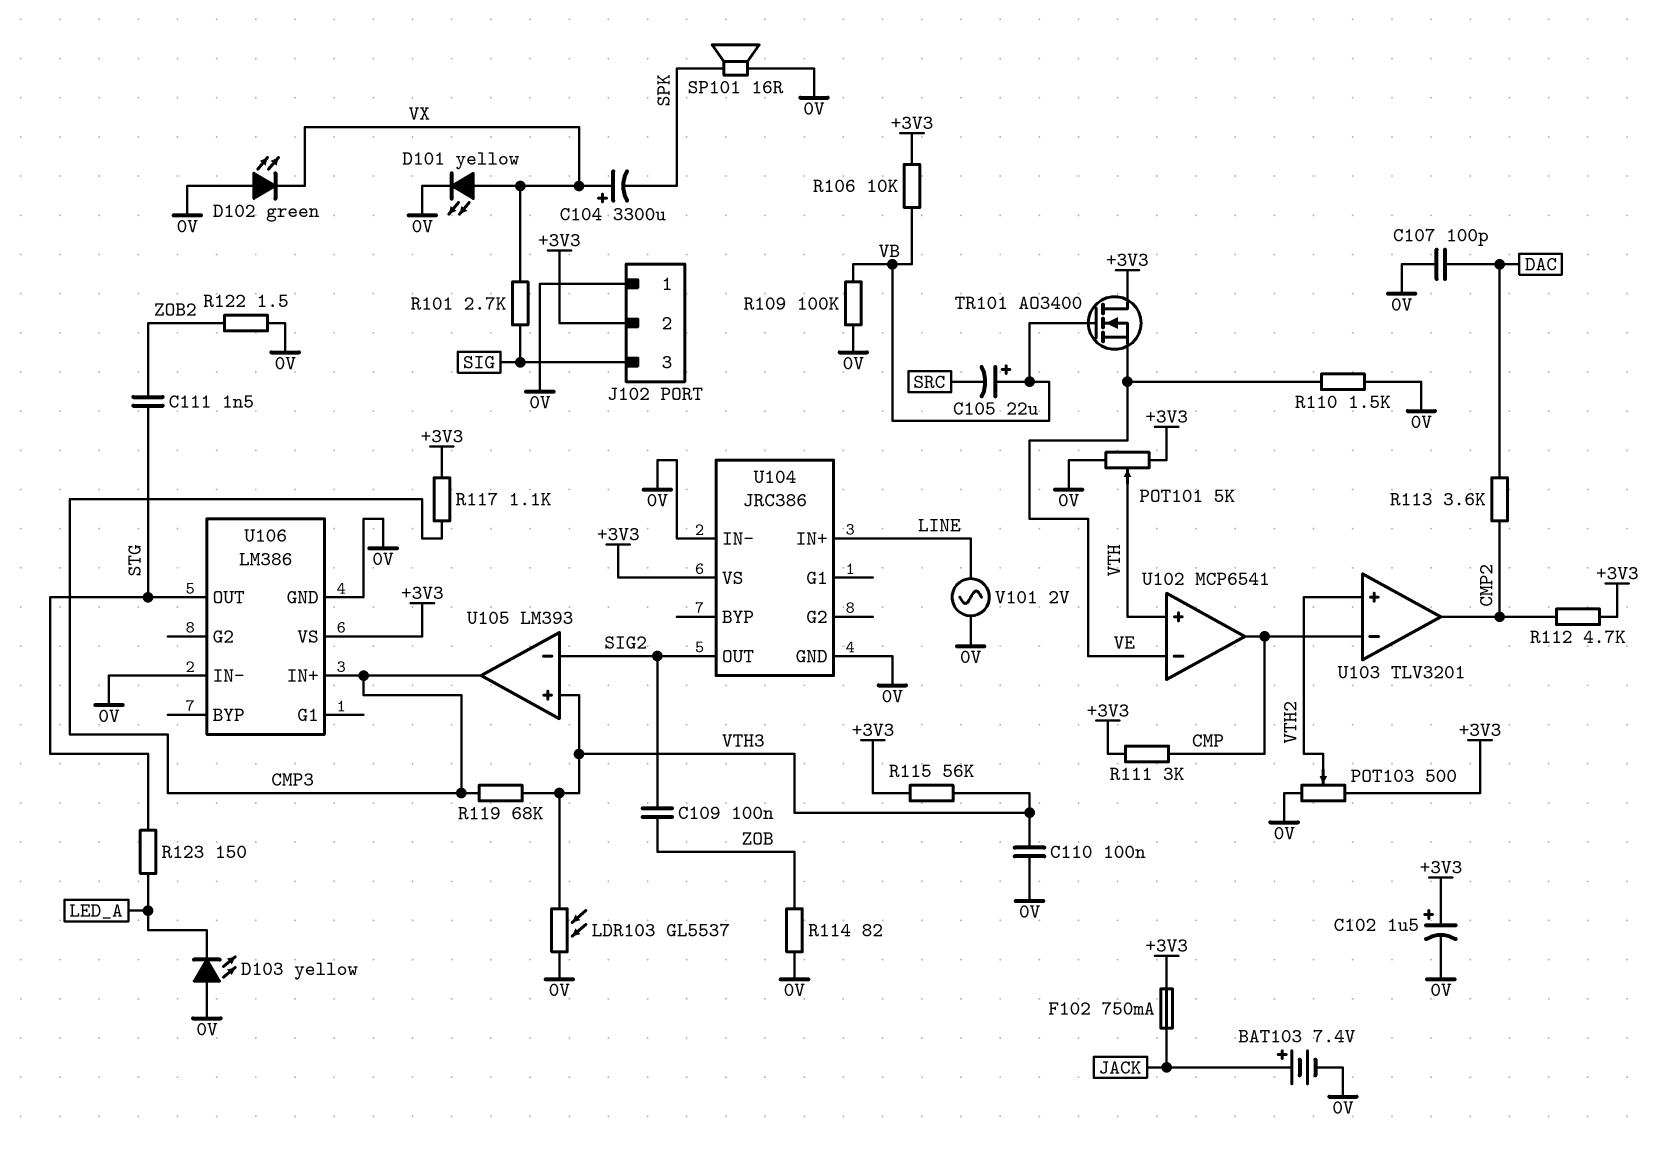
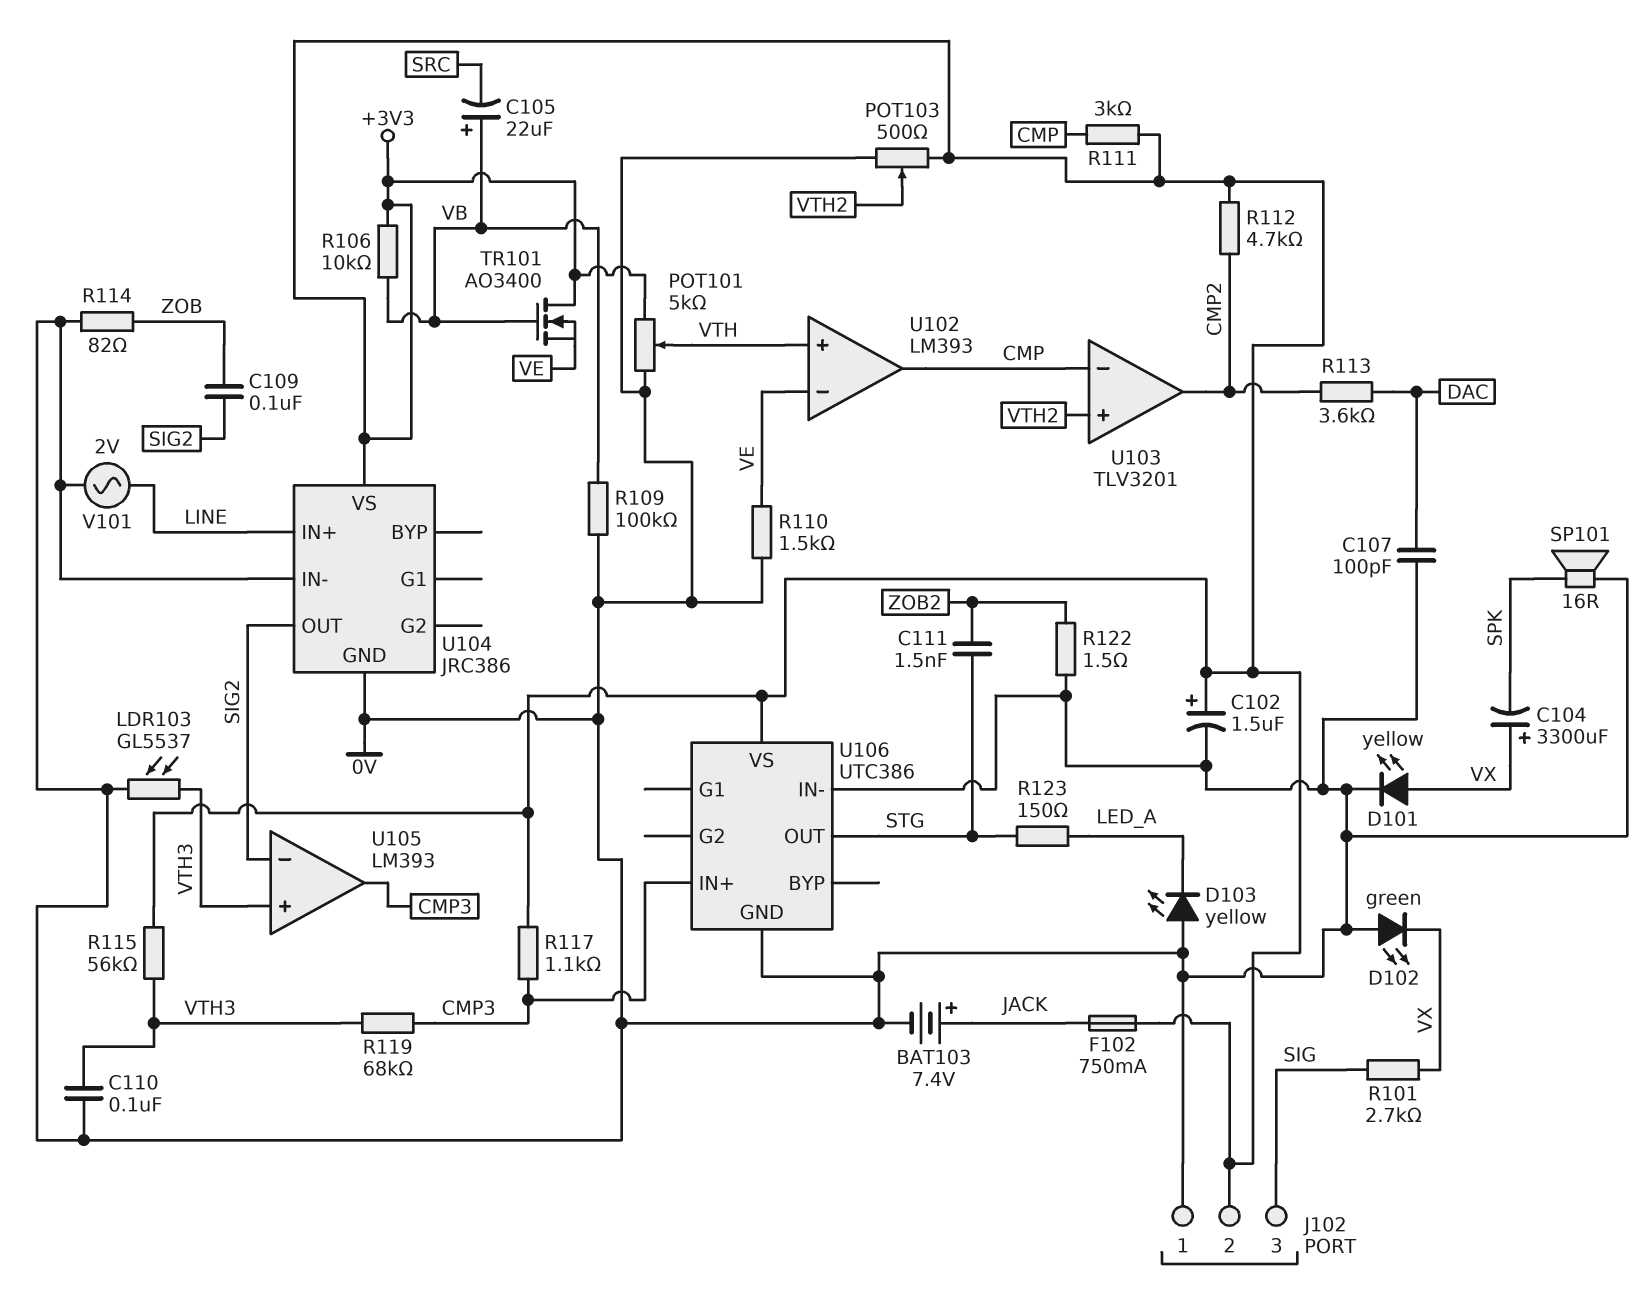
U102: MCP6541 -> LM393
U106: LM386 -> UTC386

